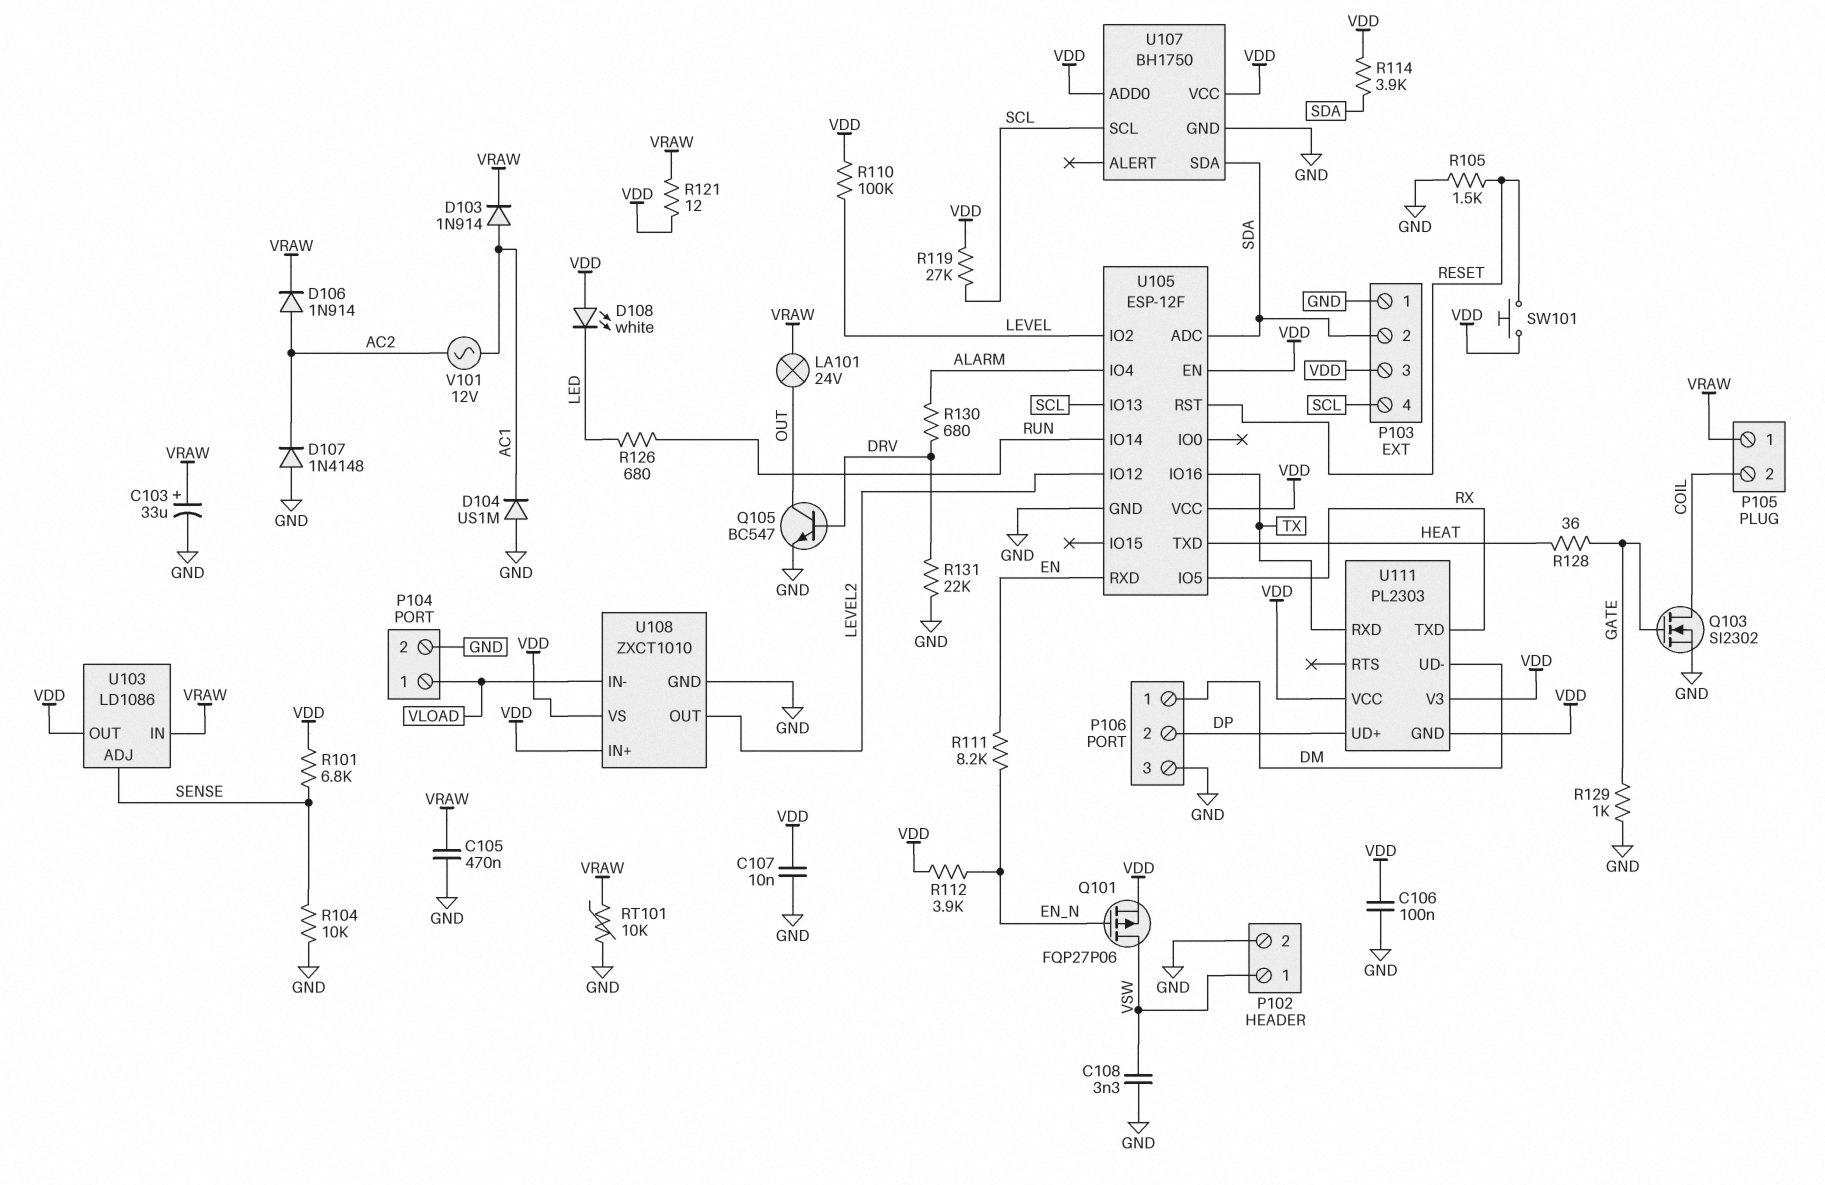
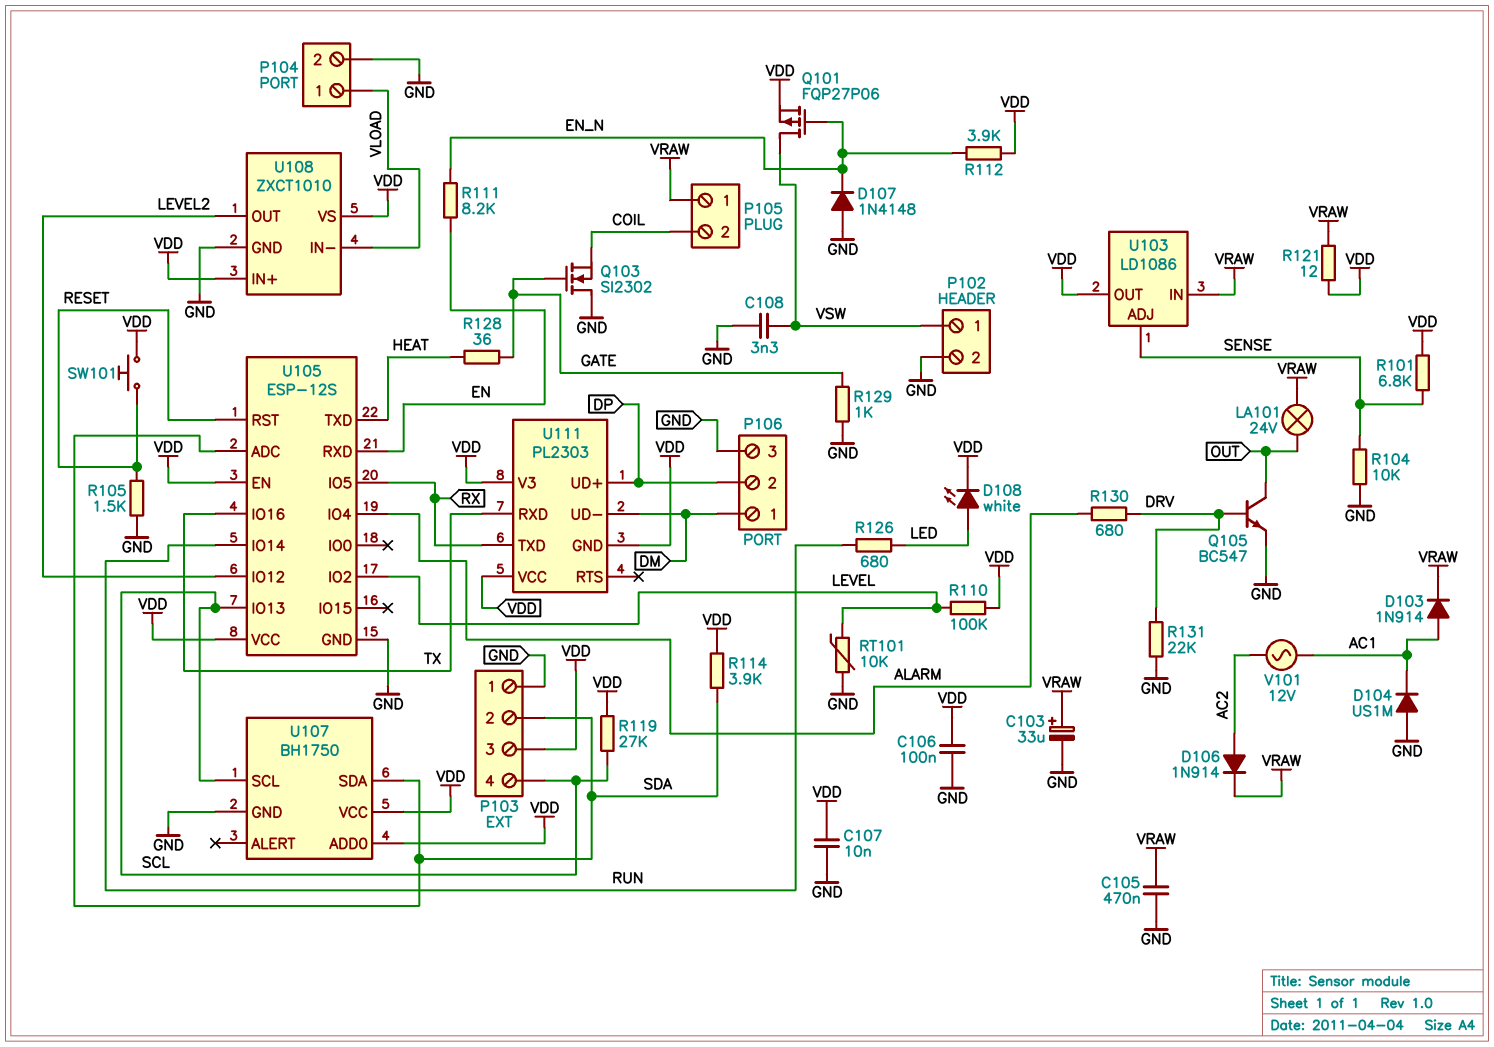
D107: diode 1N4148 (A GND, K AC2) -> diode 1N4148 (A GND, K EN_N)
D108: LED white (A VDD, K LED) -> LED white (A LED, K VDD)
Q103: NMOS SI2302 (G GATE, D COIL, S GND) -> NMOS SI2302 (G GATE, D GND, S COIL)
RT101: 10k (GND, VRAW) -> 10k (GND, LEVEL)
U105: ESP-12F -> ESP-12S

